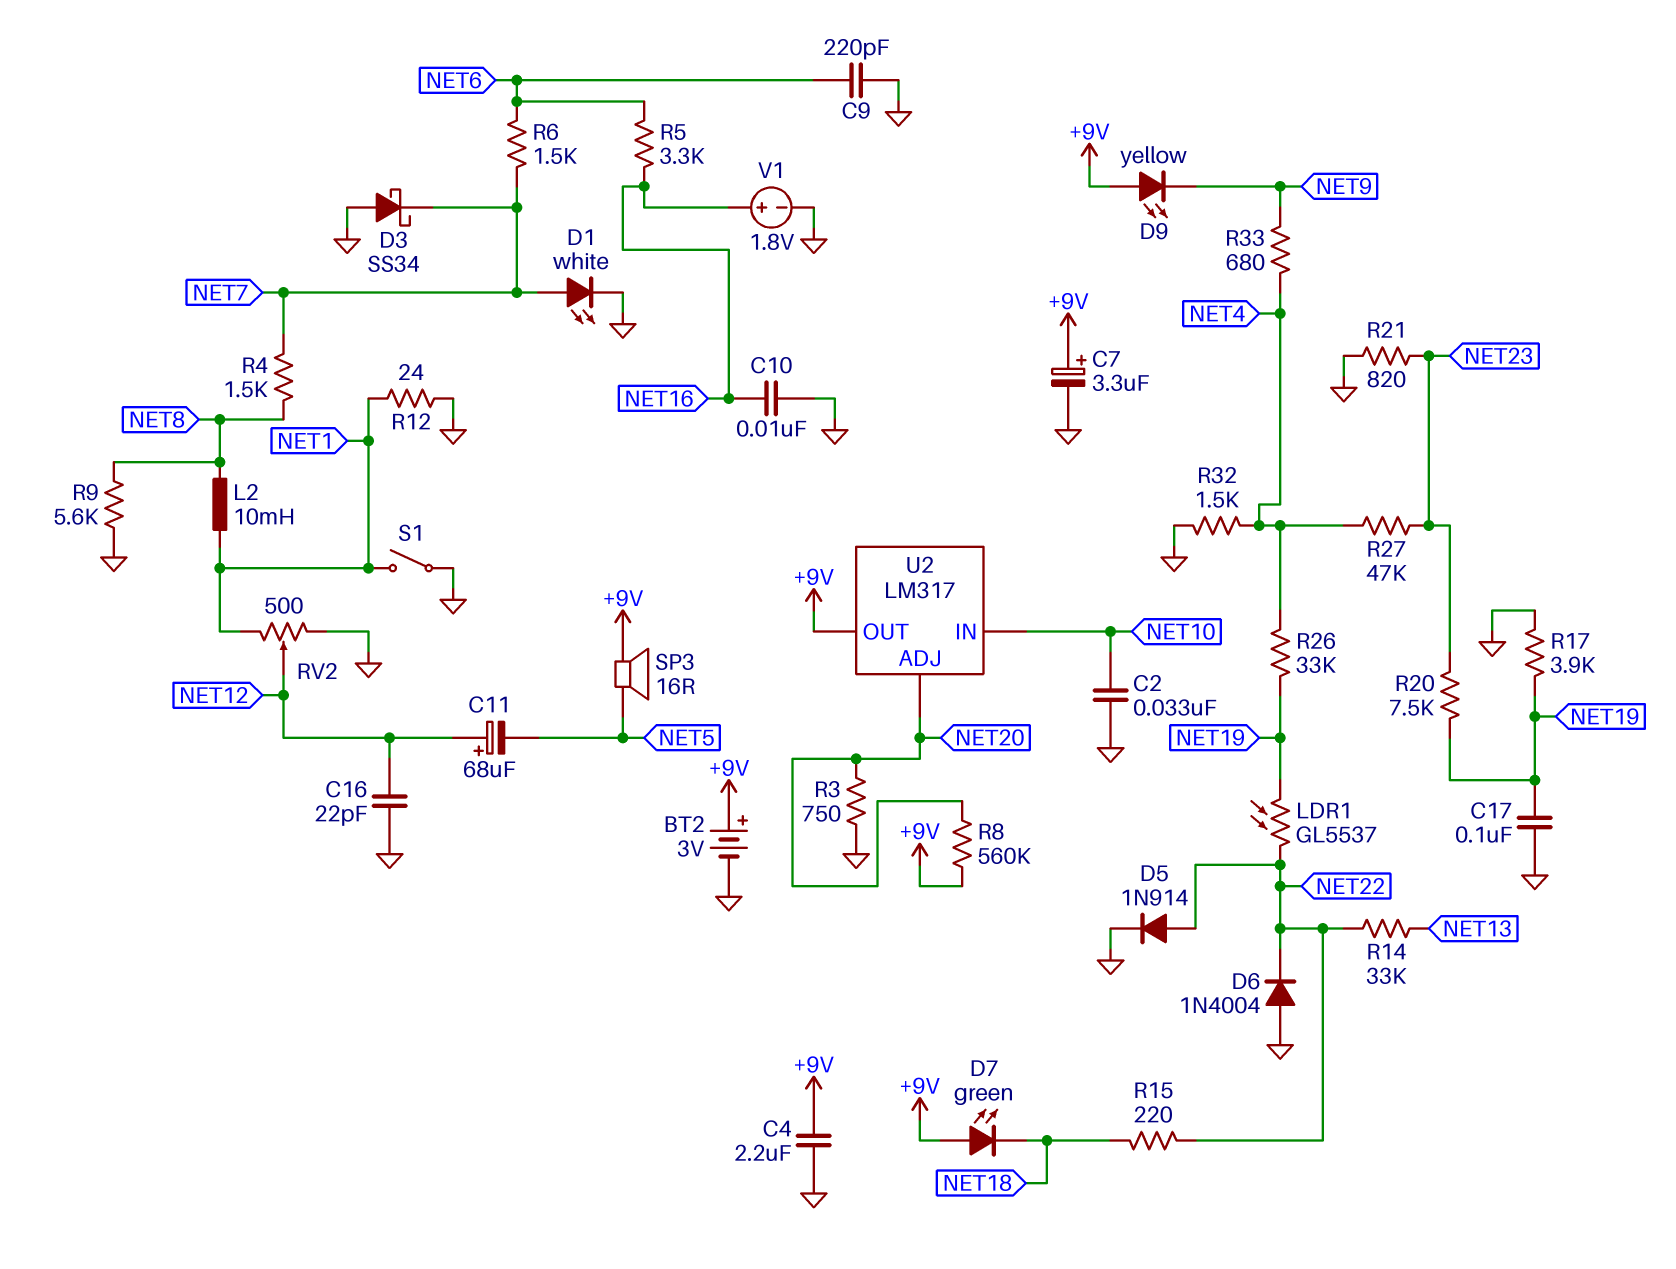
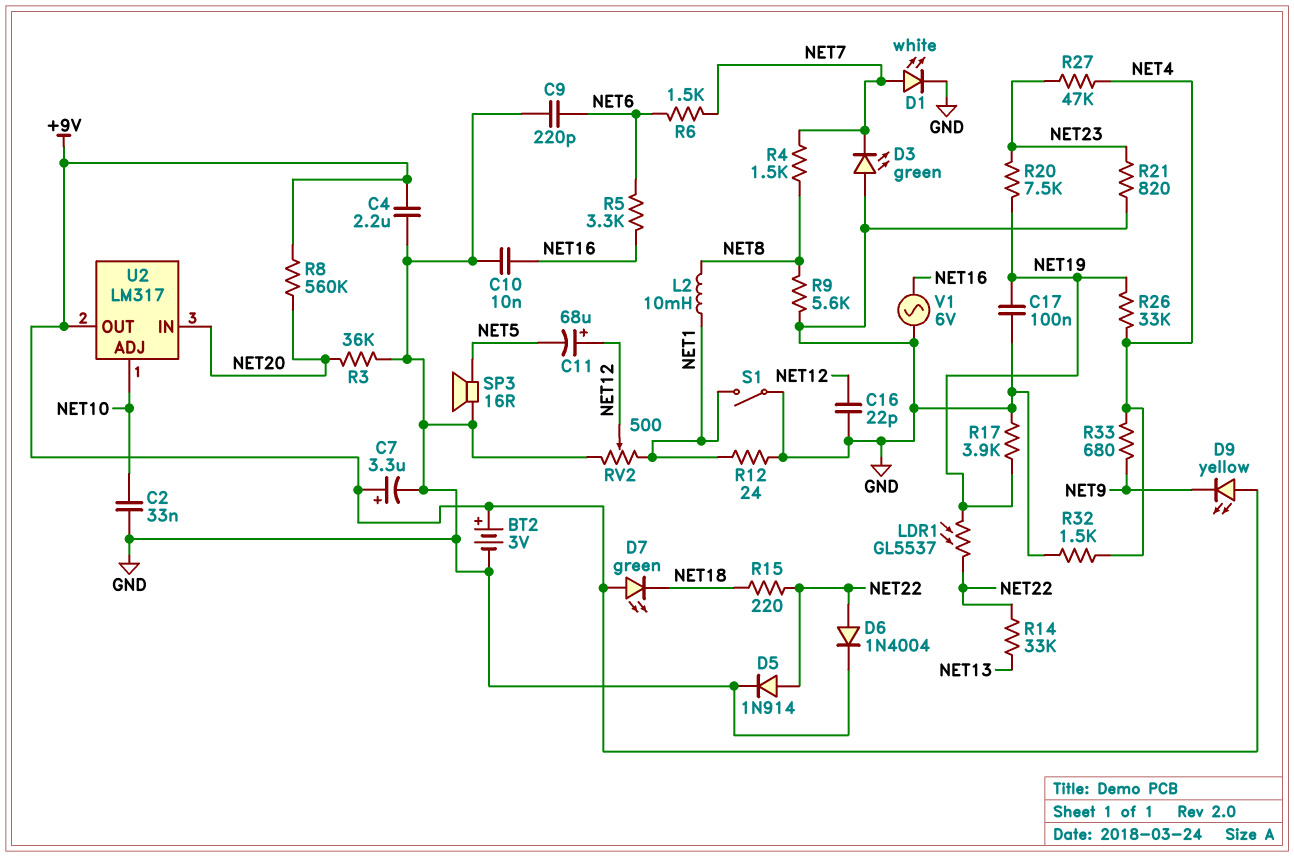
D3: schottky SS34 (A GND, K NET7) -> LED green (A GND, K NET7)
D6: diode 1N4004 (A GND, K NET22) -> diode 1N4004 (A NET22, K GND)
R3: 750 (GND, NET20) -> 36k (GND, NET20)
SP3: speaker 16R (+9V, NET5) -> speaker 16R (GND, NET5)
U2 pin ADJ: NET20 -> NET10
U2 pin IN: NET10 -> NET20
V1: 1.8V (plus NET16, minus GND) -> AC 6V (GND, NET16)

